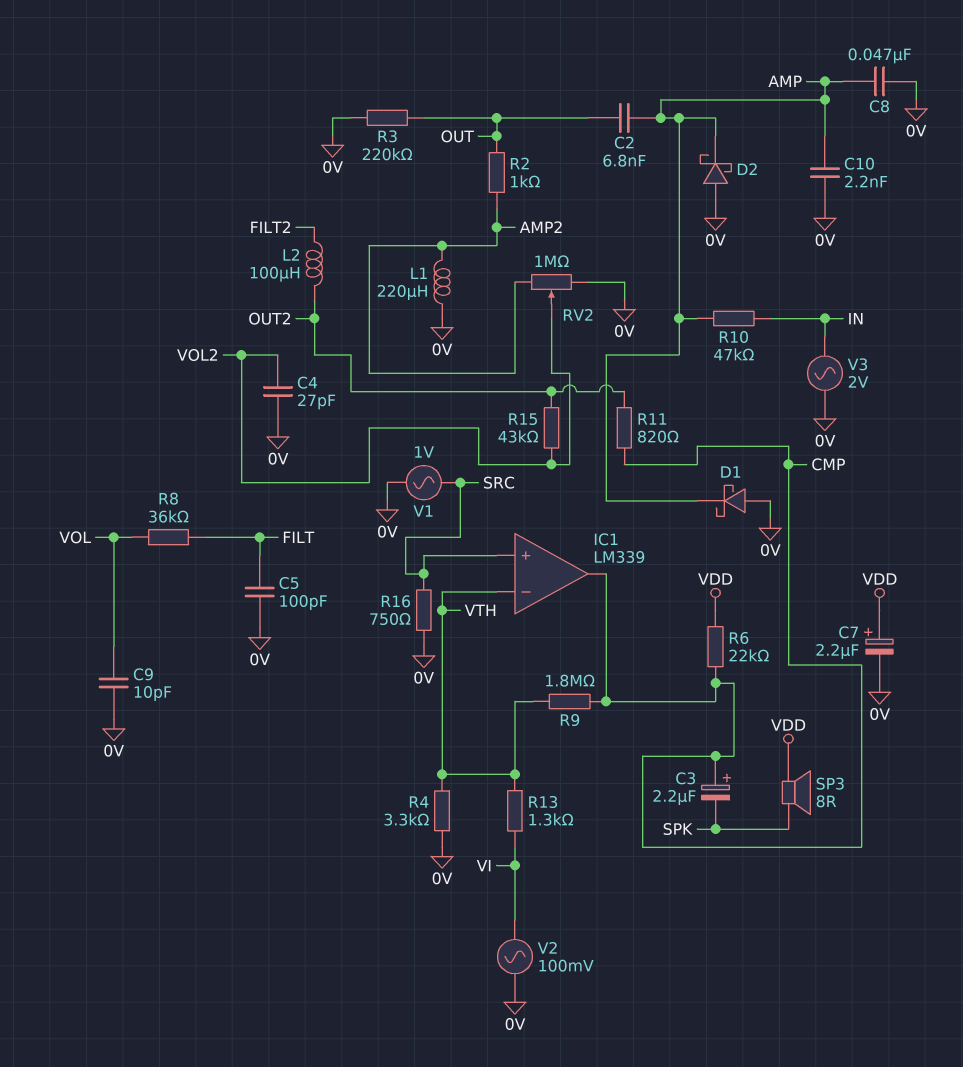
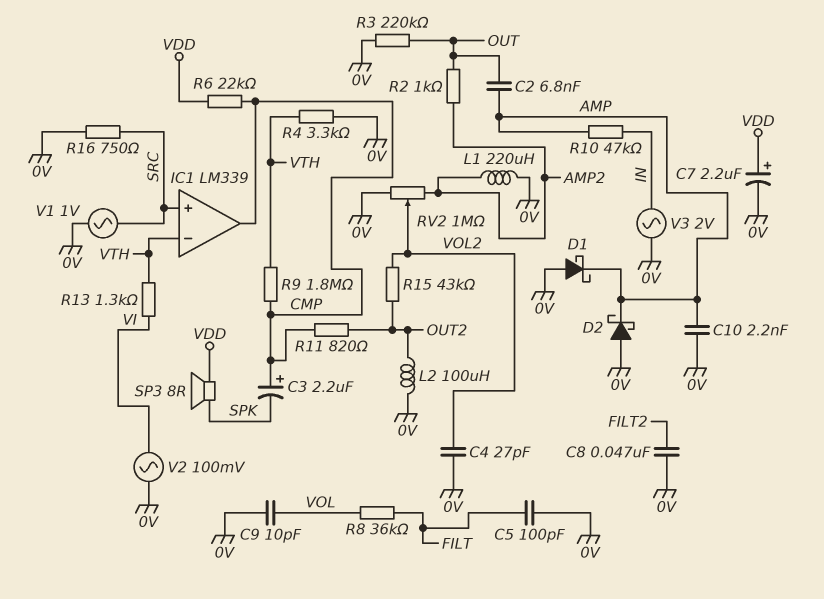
C8: 47nF (0V, AMP) -> 47nF (0V, FILT2)
L2: 100uH (FILT2, OUT2) -> 100uH (0V, OUT2)

